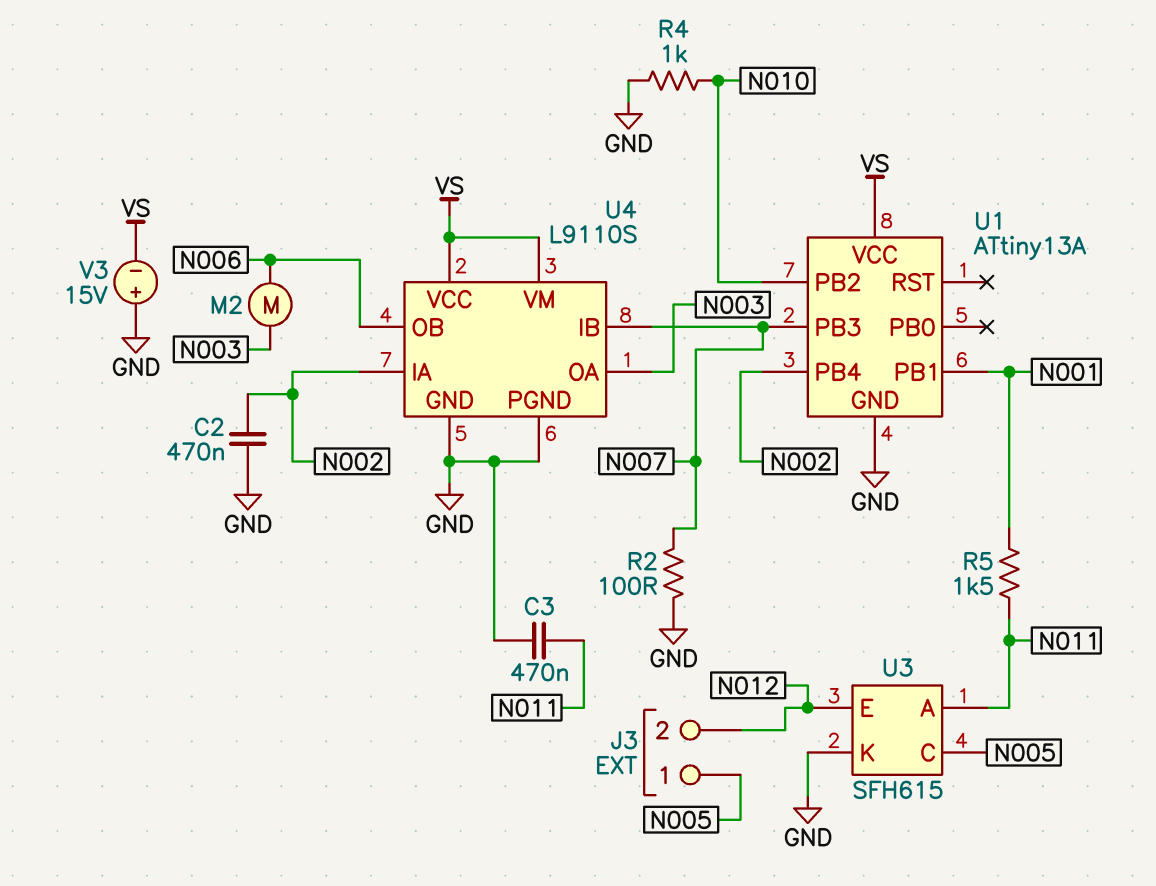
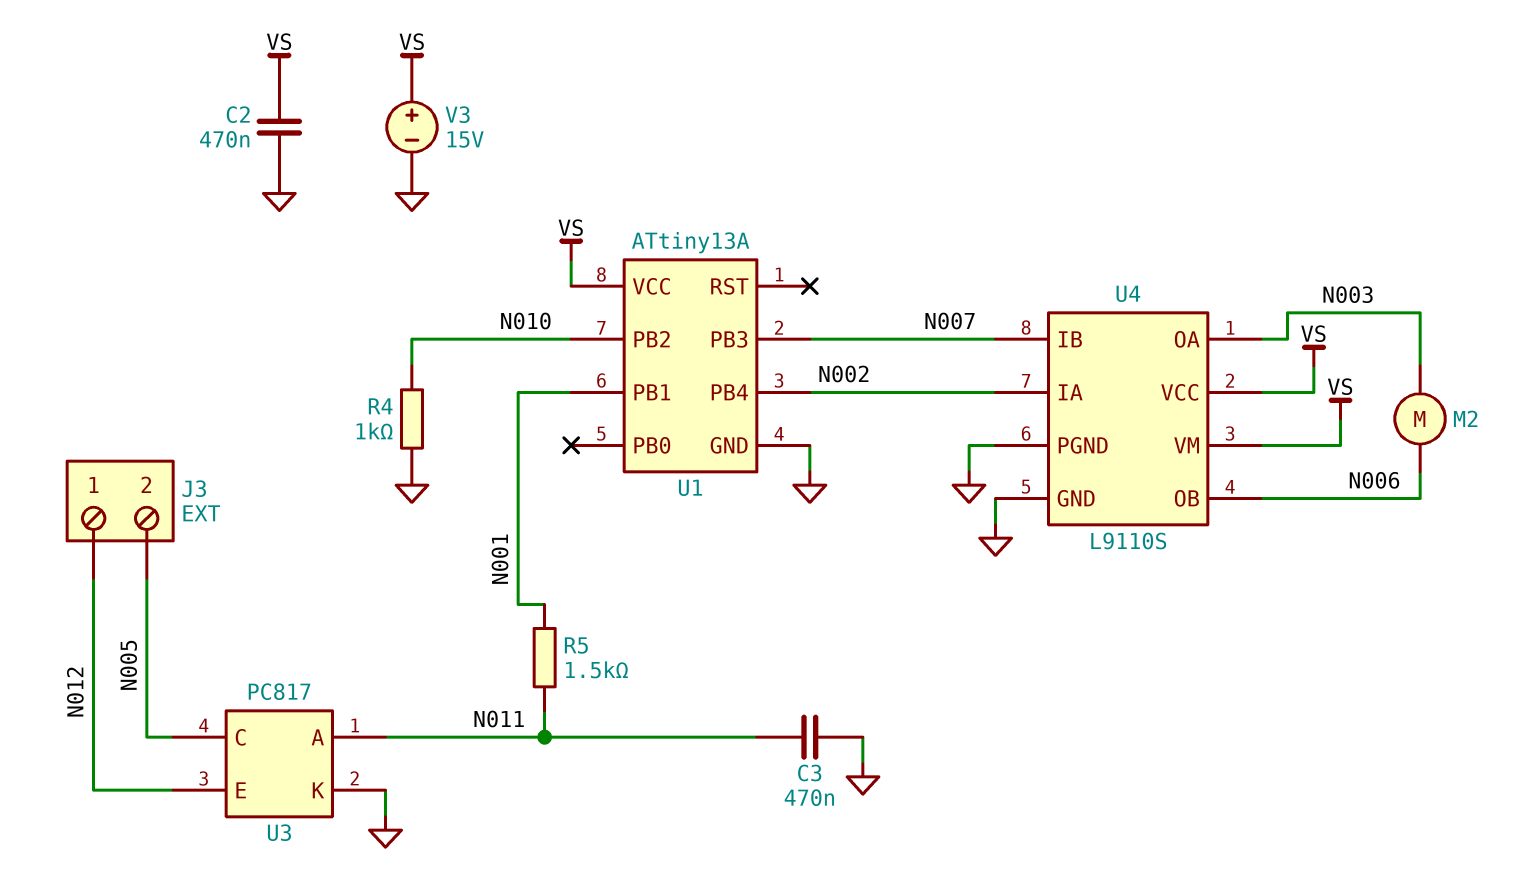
C2: 470nF (GND, N002) -> 470nF (GND, VS)
J3 pin 1: N005 -> N012
J3 pin 2: N012 -> N005
R2: 100 (GND, N007) -> none
U3: SFH615 -> PC817
V3: 15V (plus GND, minus VS) -> 15V (plus VS, minus GND)

